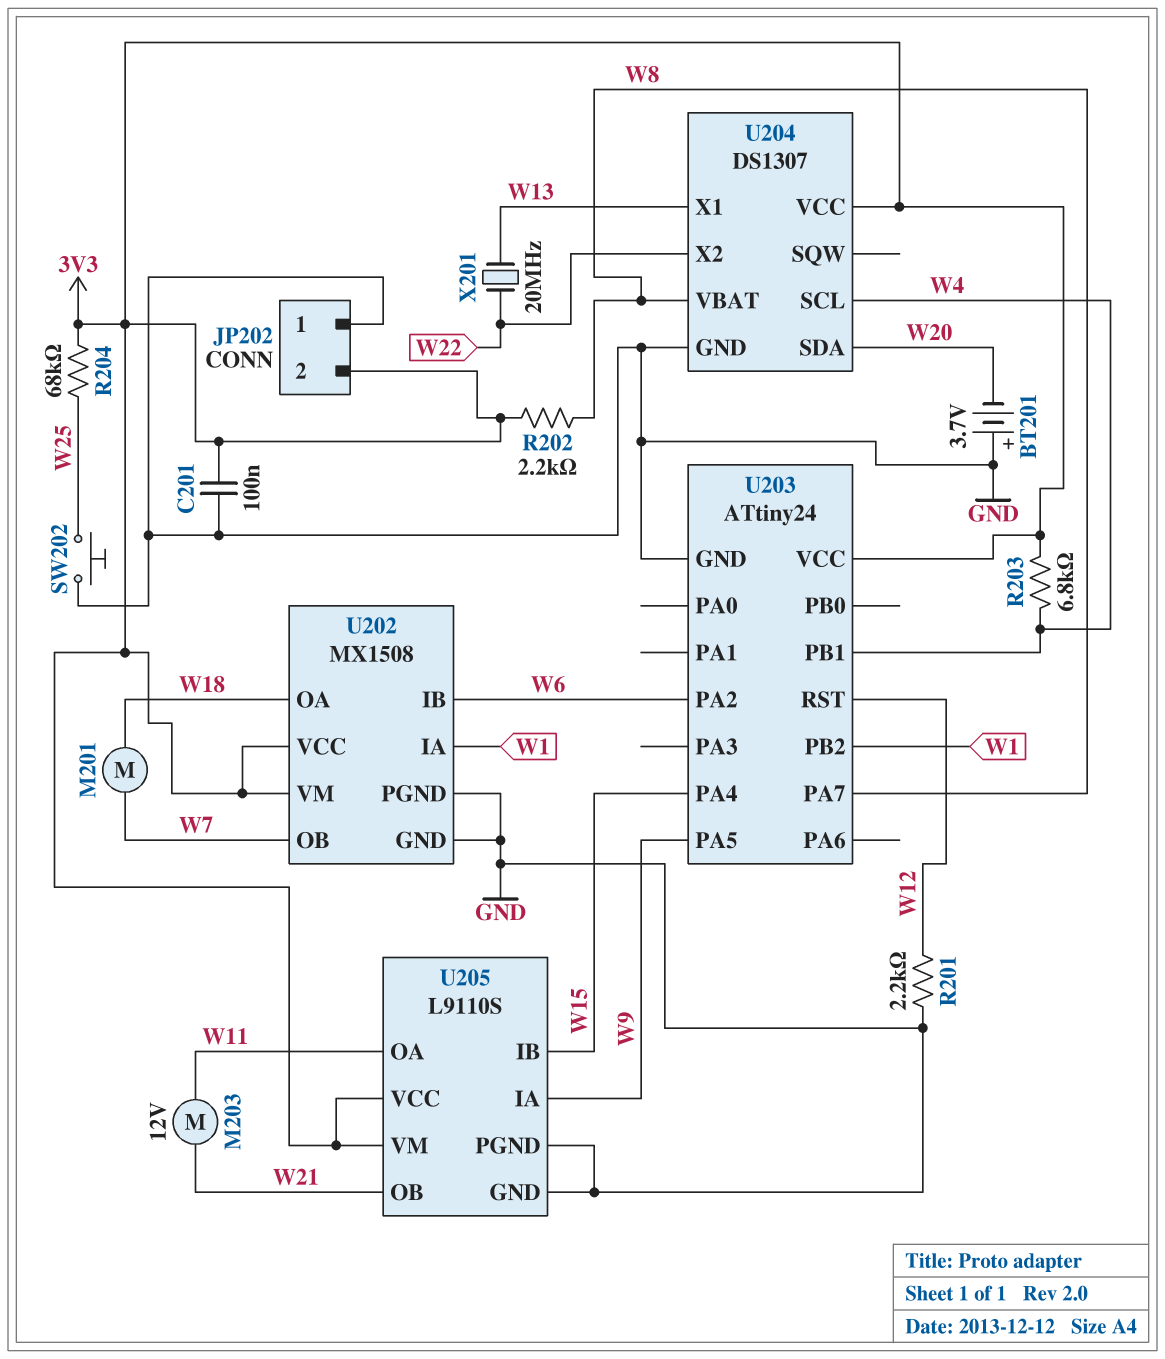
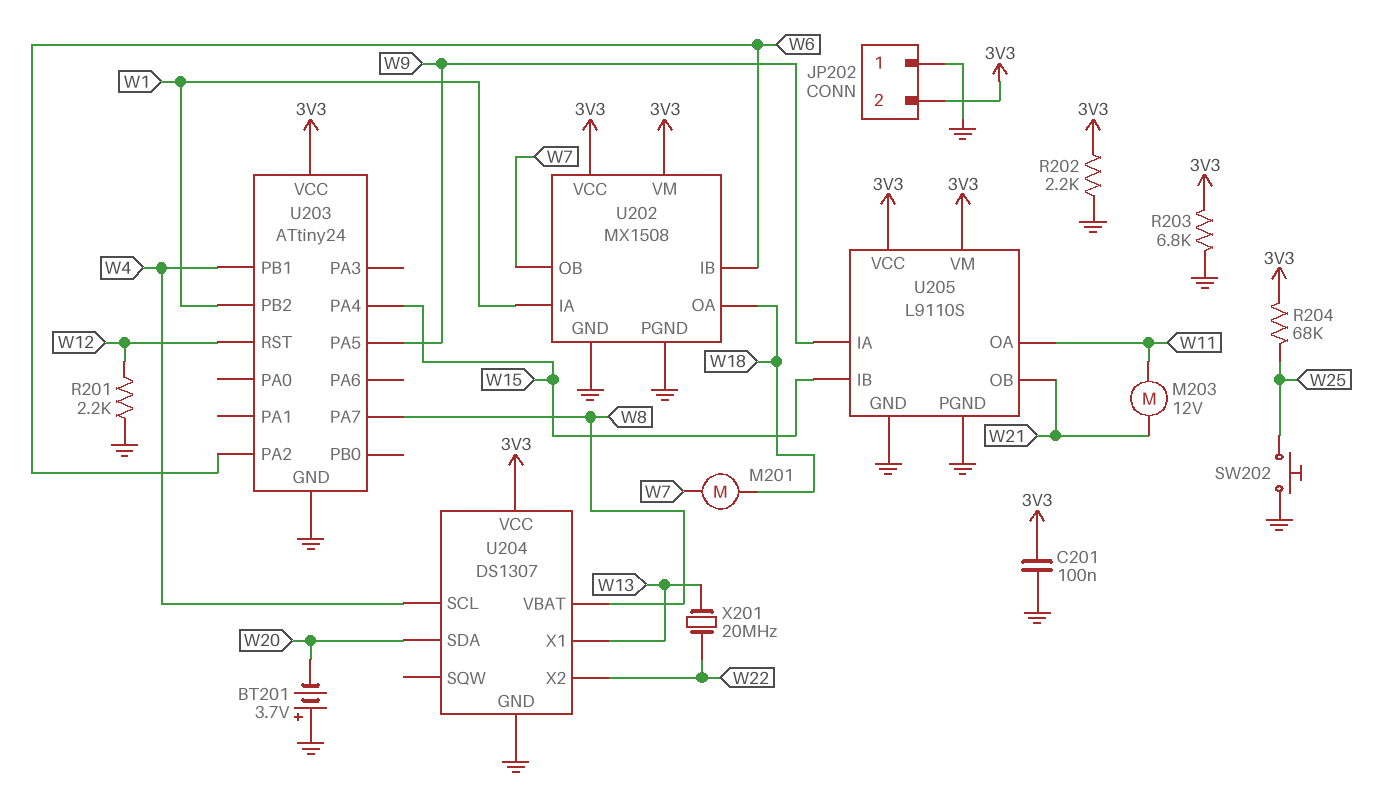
R202: 2.2k (3V3, W8) -> 2.2k (3V3, GND)
R203: 6.8k (3V3, W4) -> 6.8k (3V3, GND)

